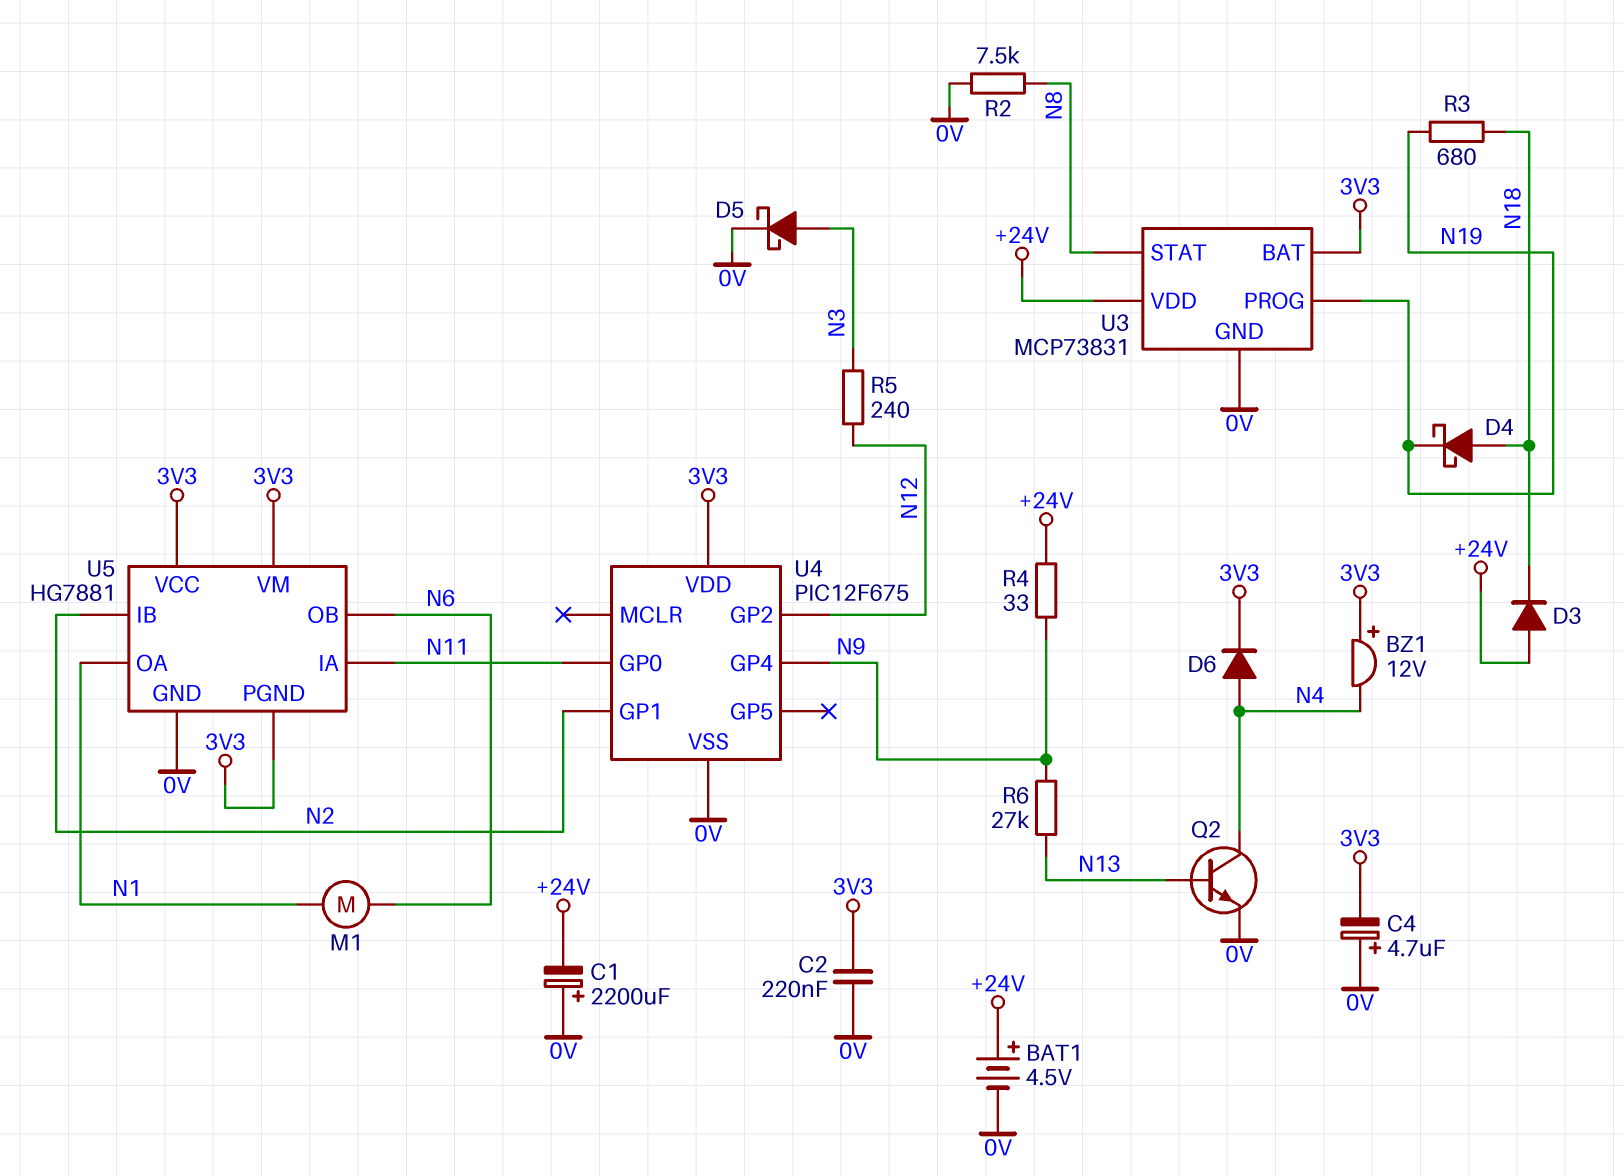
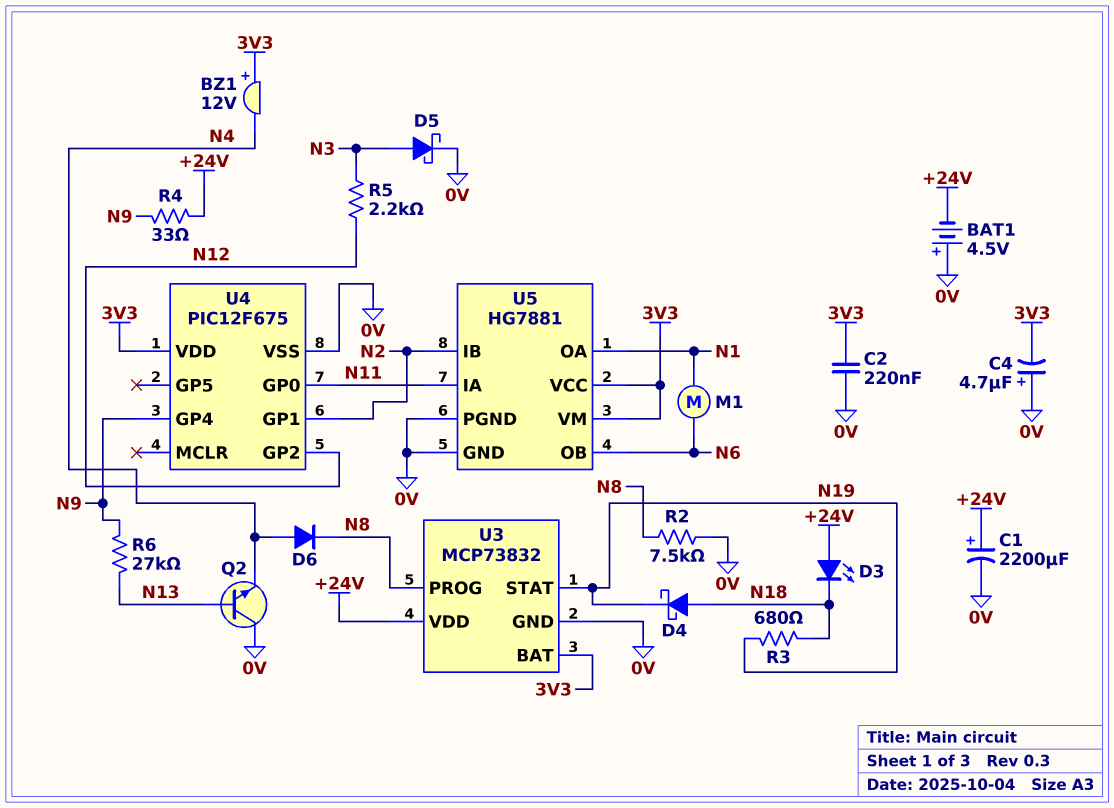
BAT1: 4.5V (plus +24V, minus 0V) -> 4.5V (plus 0V, minus +24V)
C1: 2200uF (plus 0V, minus +24V) -> 2200uF (plus +24V, minus 0V)
D3: diode (A +24V, K N18) -> LED (A +24V, K N18)
D6: diode (A N4, K 3V3) -> diode (A N4, K N8)
Q2: NPN (B N13, C N4, E 0V) -> NPN (B N13, C 0V, E N4)
R5: 240 (N3, N12) -> 2.2k (N3, N12)
U3: MCP73831 -> MCP73832
U3 pin PROG: N19 -> N8
U3 pin STAT: N8 -> N19
U5 pin PGND: 3V3 -> 0V

